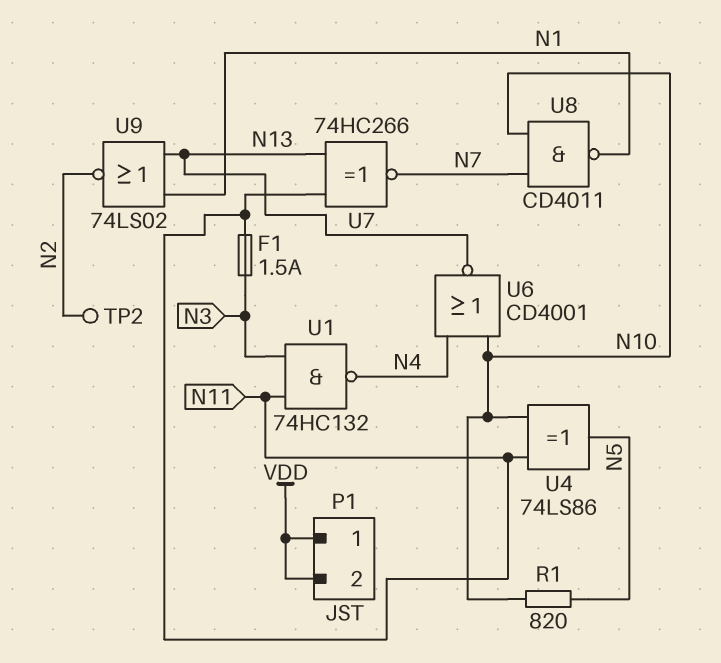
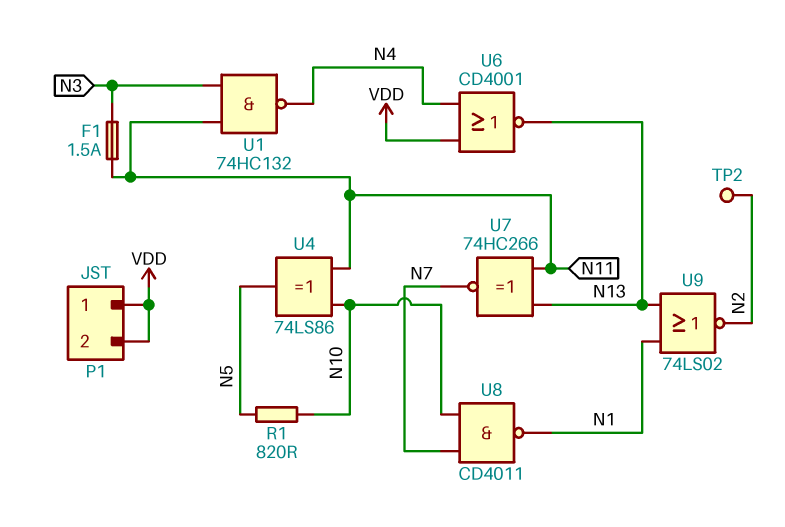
U6: NOR CD4001 (in N4, in N10, out N13) -> NOR CD4001 (in N4, in VDD, out N13)

